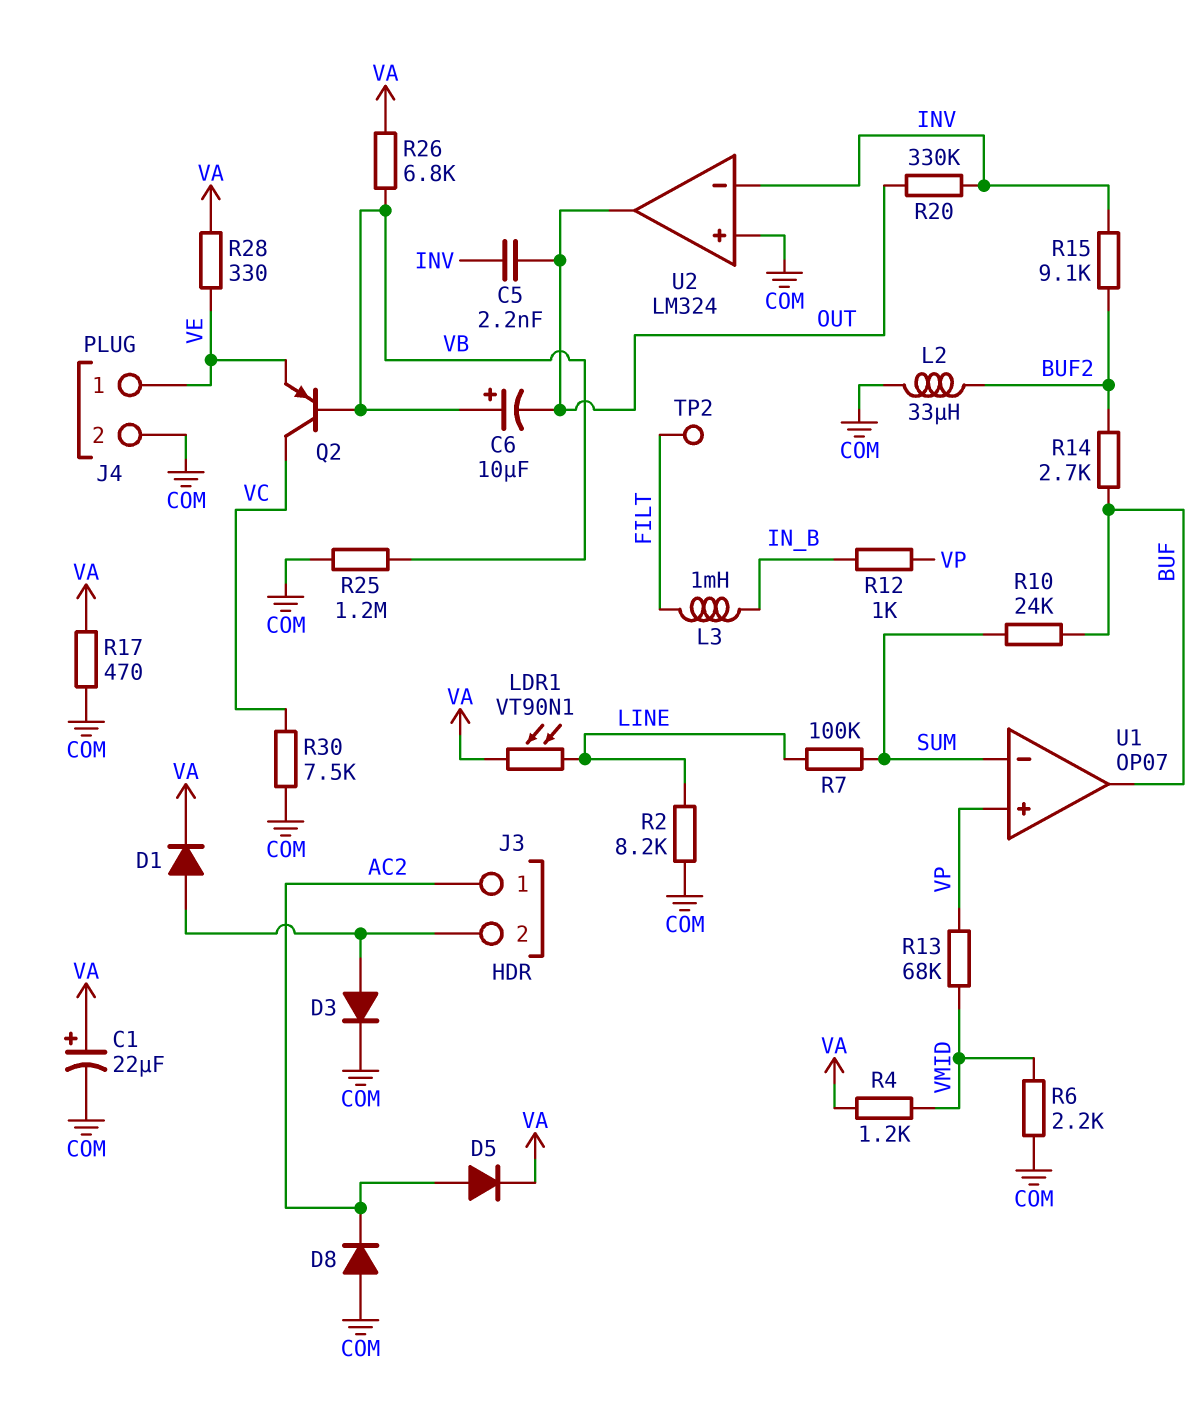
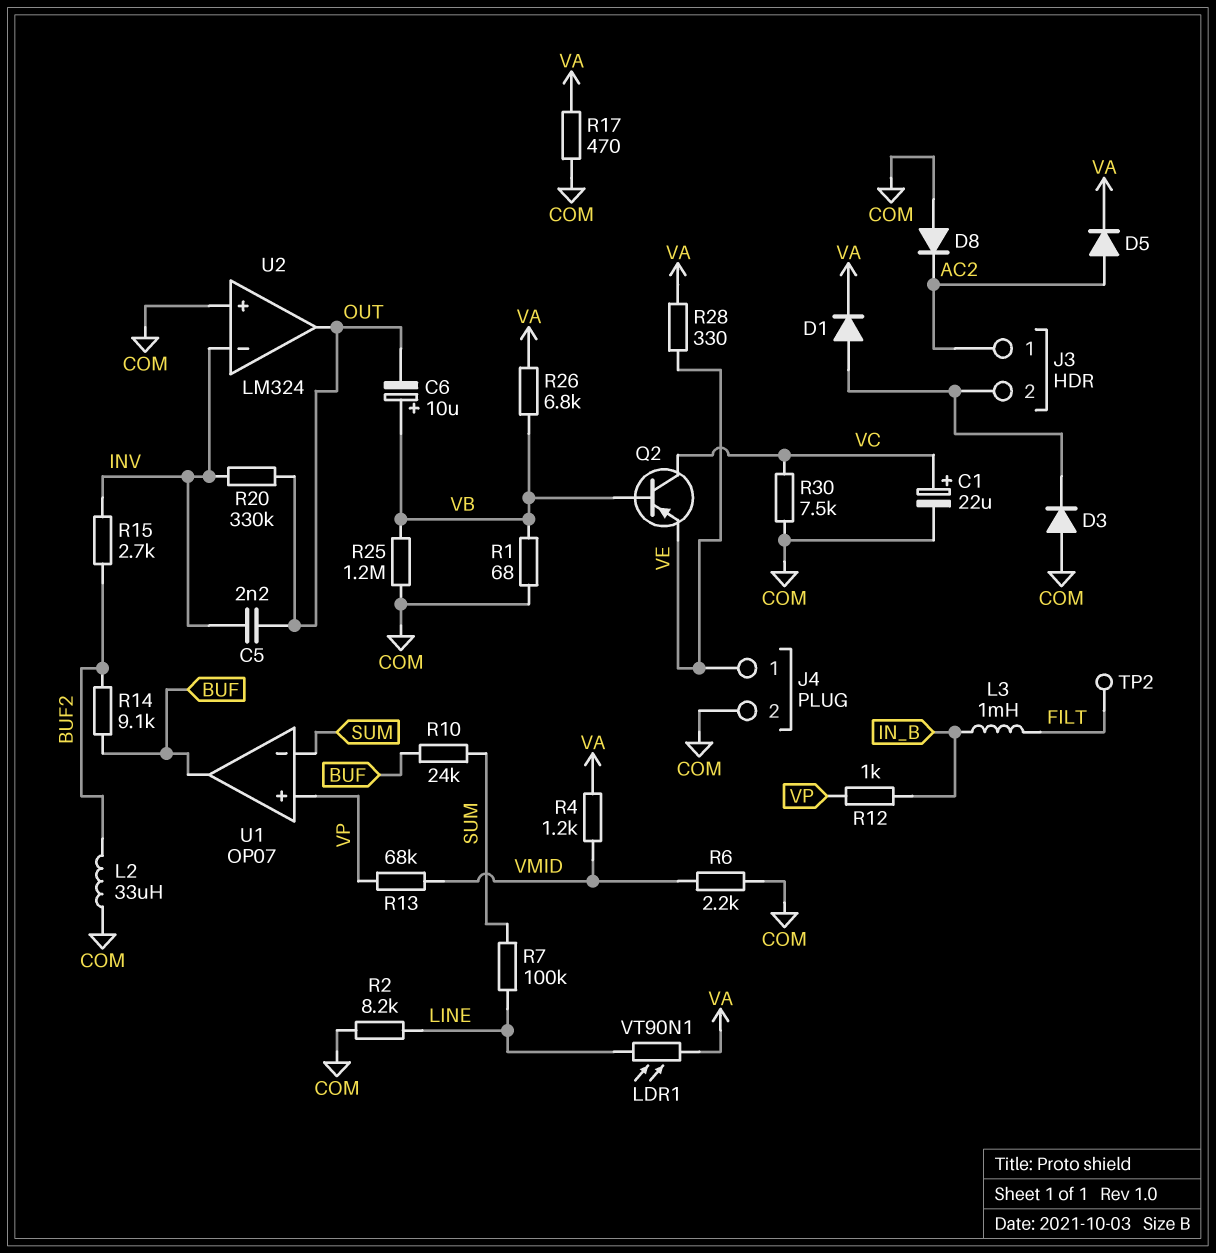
C1: 22uF (plus VA, minus COM) -> 22uF (plus VC, minus COM)
D3: diode (A J3/2, K COM) -> diode (A COM, K J3/2)
R1: none -> 68 (COM, VB)
R14: 2.7k (BUF, BUF2) -> 9.1k (BUF, BUF2)
R15: 9.1k (BUF2, INV) -> 2.7k (BUF2, INV)

